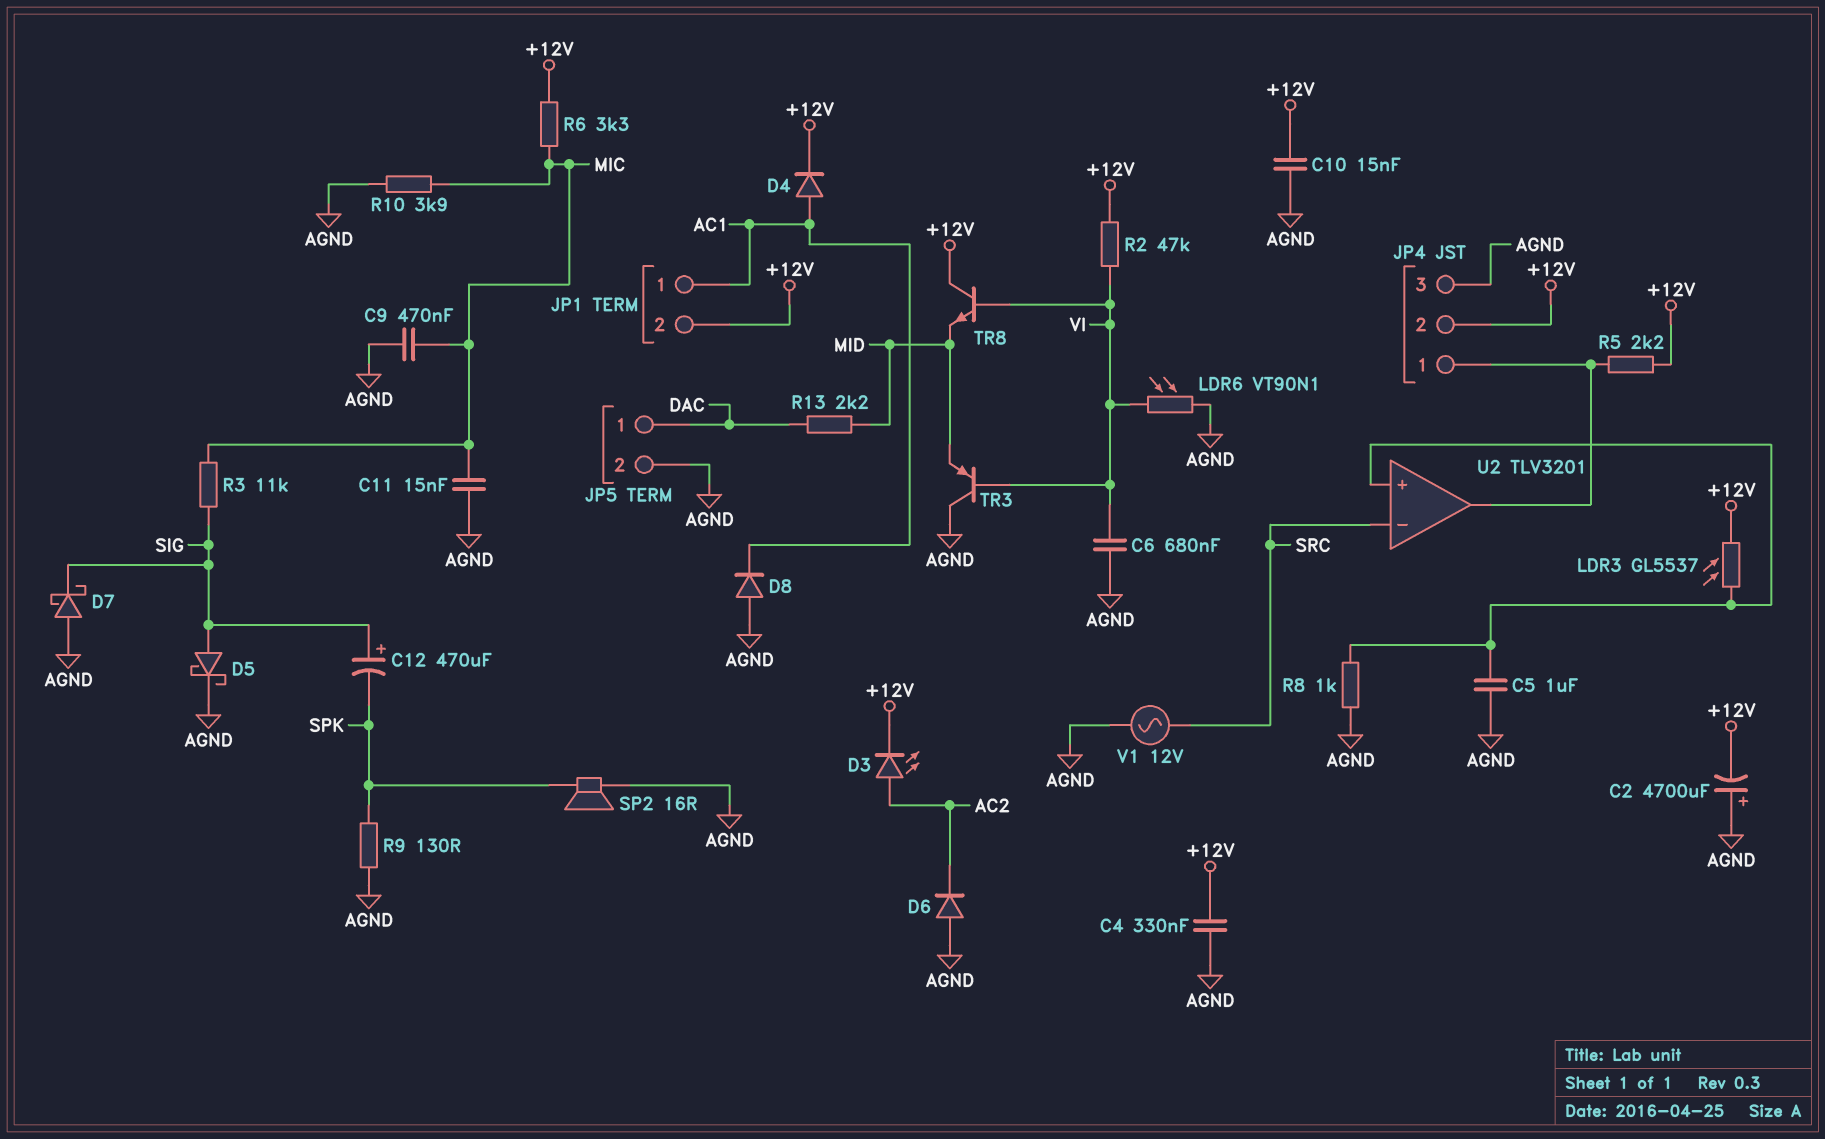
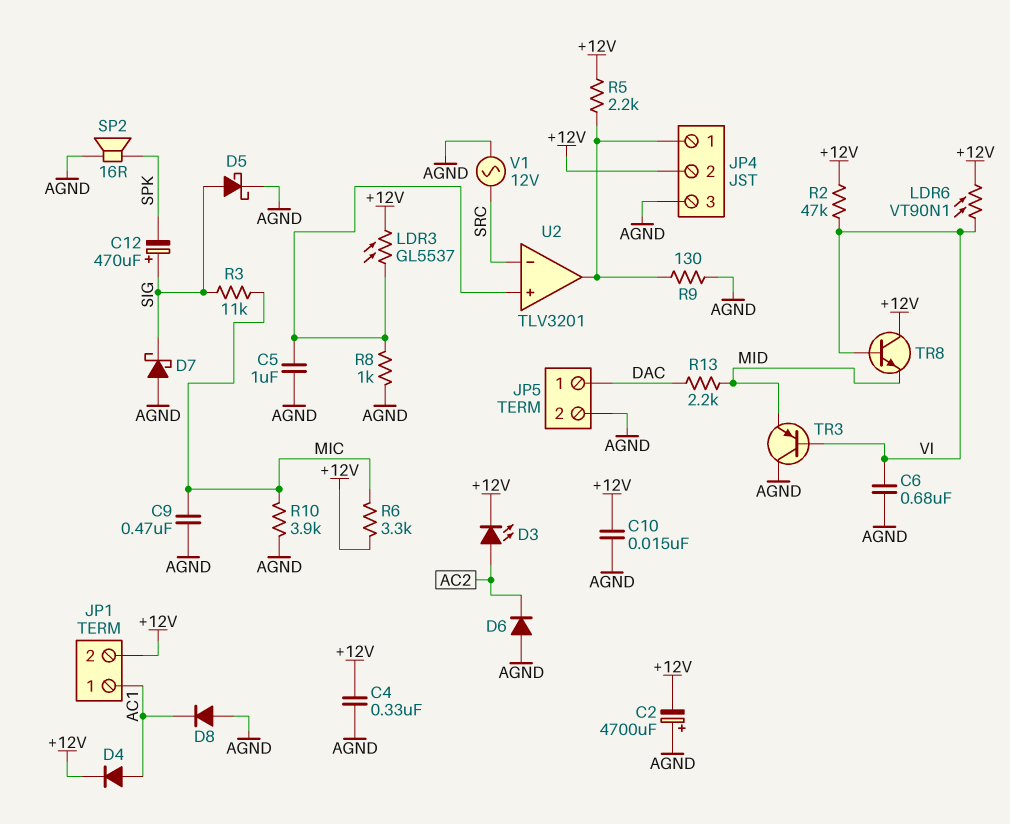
C11: 15nF (AGND, MIC) -> none
LDR6: VT90N1 (AGND, VI) -> VT90N1 (+12V, VI)
R9: 130 (AGND, SPK) -> 130 (AGND, JP4/1)

